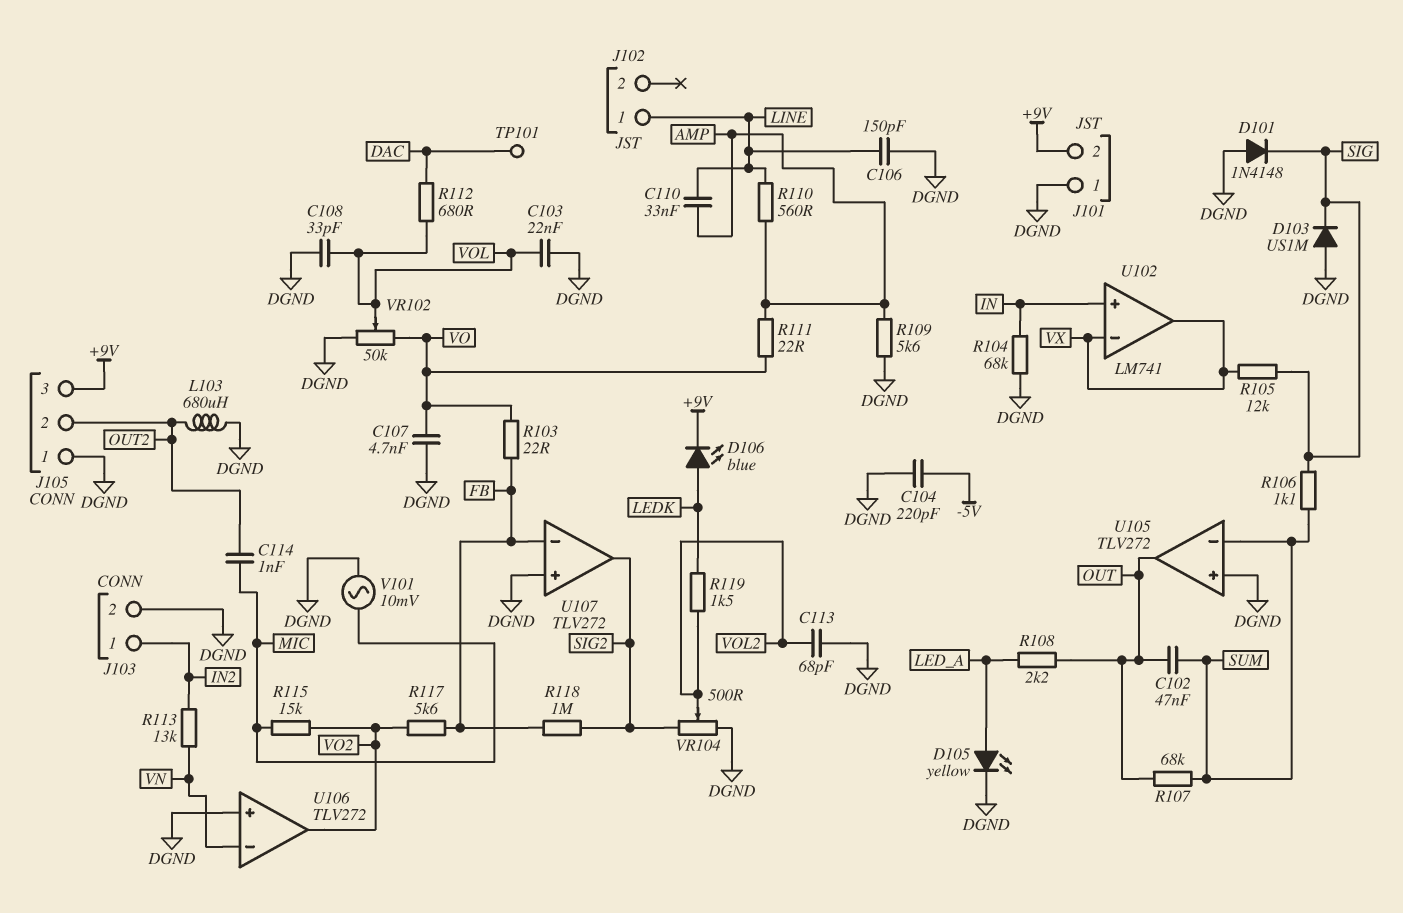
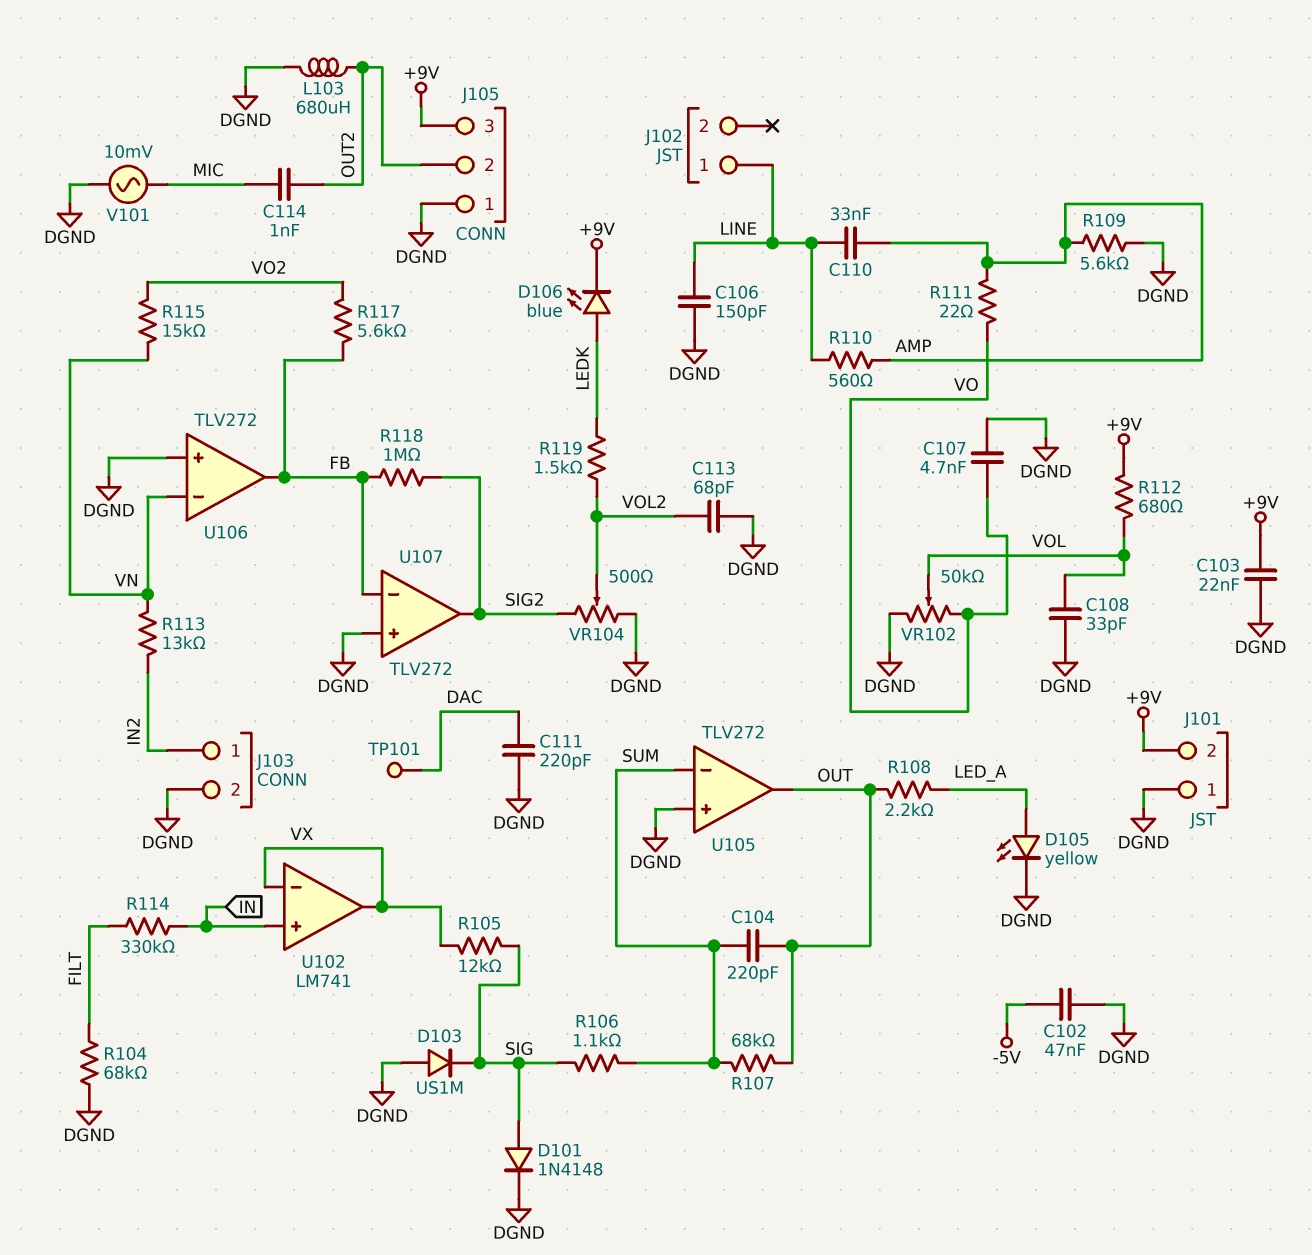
C102: 47nF (OUT, SUM) -> 47nF (-5V, DGND)
C103: 22nF (DGND, VOL) -> 22nF (+9V, DGND)
C104: 220pF (-5V, DGND) -> 220pF (OUT, SUM)
C111: none -> 220pF (DAC, DGND)
D101: diode 1N4148 (A DGND, K SIG) -> diode 1N4148 (A SIG, K DGND)
R103: 22 (FB, VO) -> none
R104: 68k (DGND, IN) -> 68k (DGND, FILT)
R112: 680 (DAC, VOL) -> 680 (+9V, VOL)
R114: none -> 330k (FILT, IN)
R115: 15k (MIC, VO2) -> 15k (VN, VO2)
U106 pin out: VO2 -> FB

